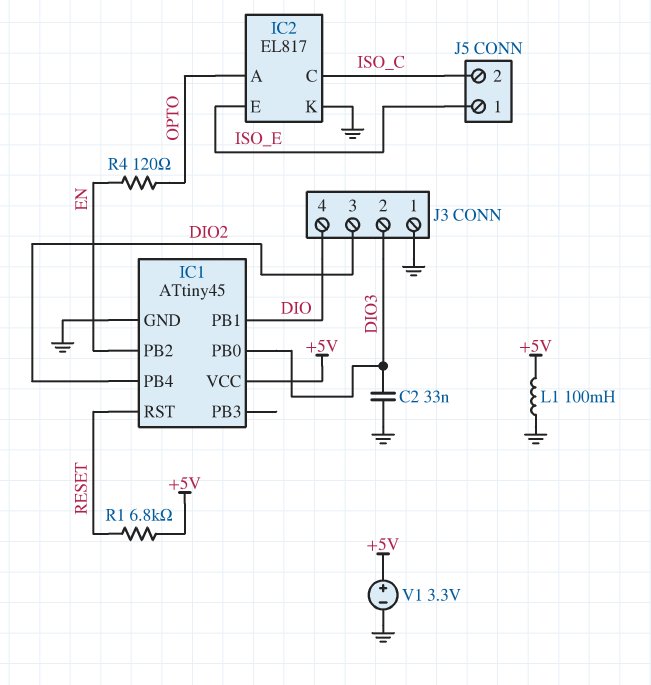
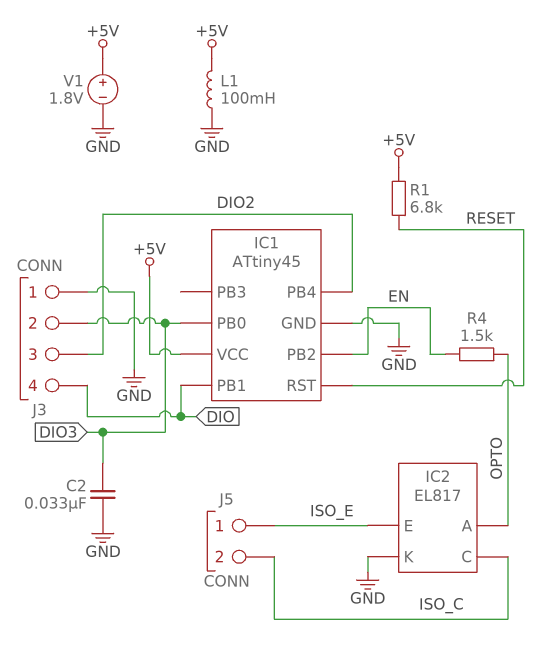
R4: 120 (EN, OPTO) -> 1.5k (EN, OPTO)
V1: 3.3V (plus +5V, minus GND) -> 1.8V (plus +5V, minus GND)

